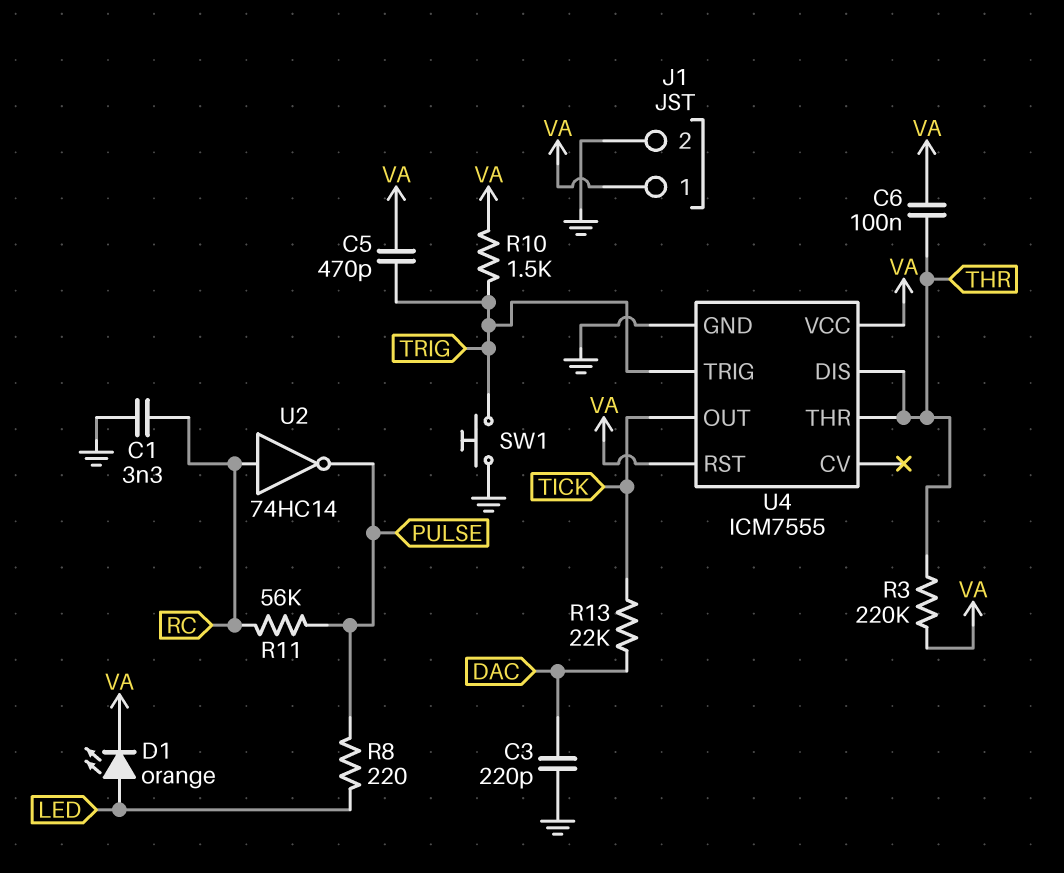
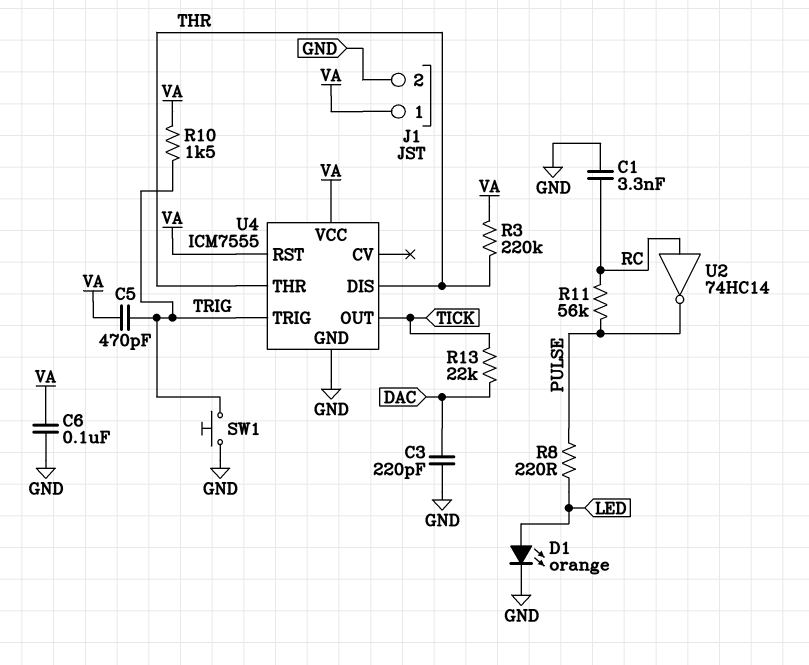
C6: 100nF (THR, VA) -> 100nF (GND, VA)
D1: LED orange (A LED, K VA) -> LED orange (A LED, K GND)

